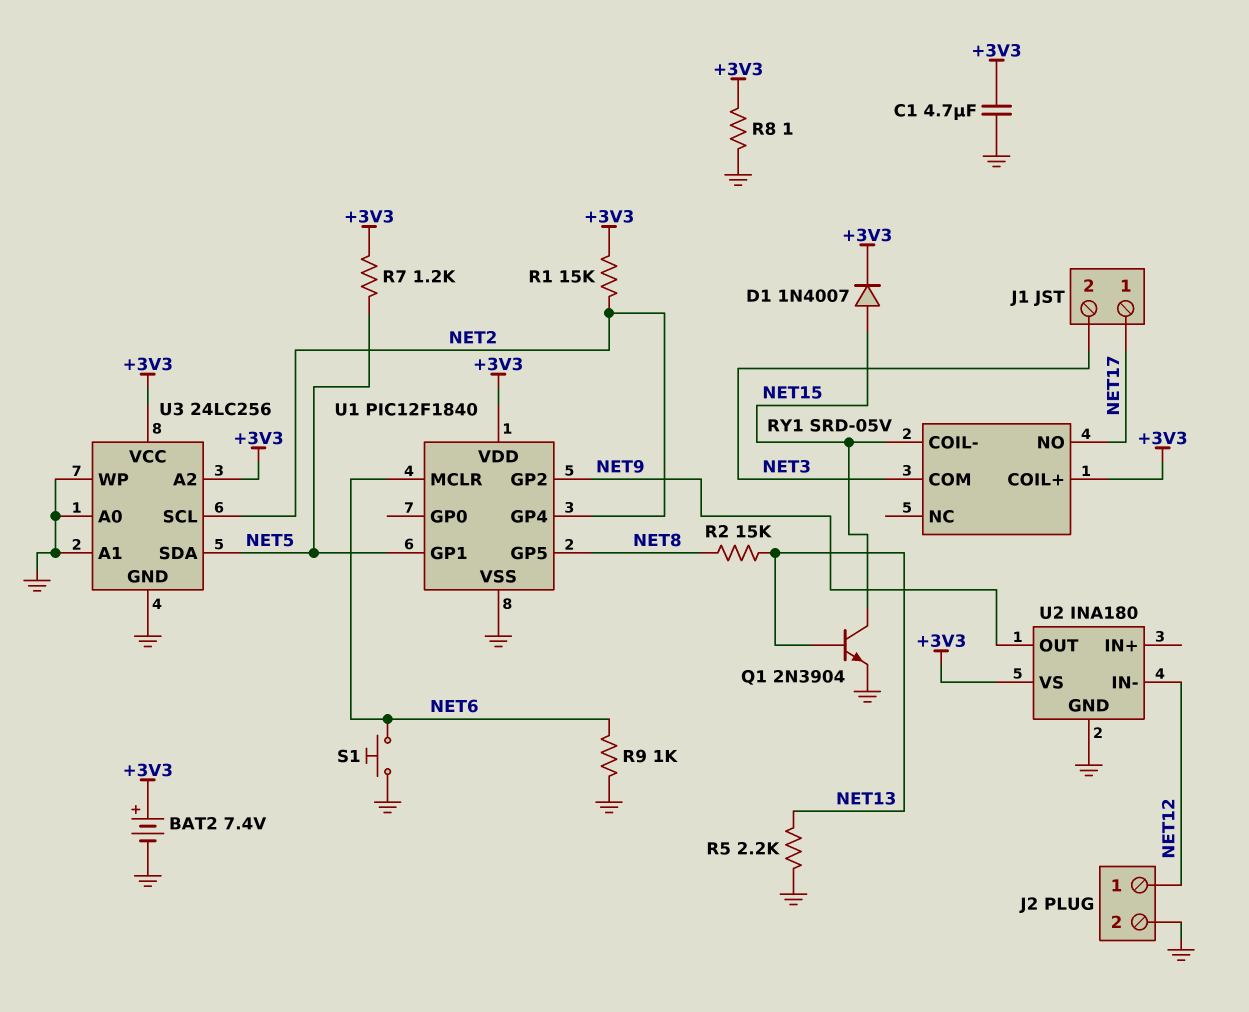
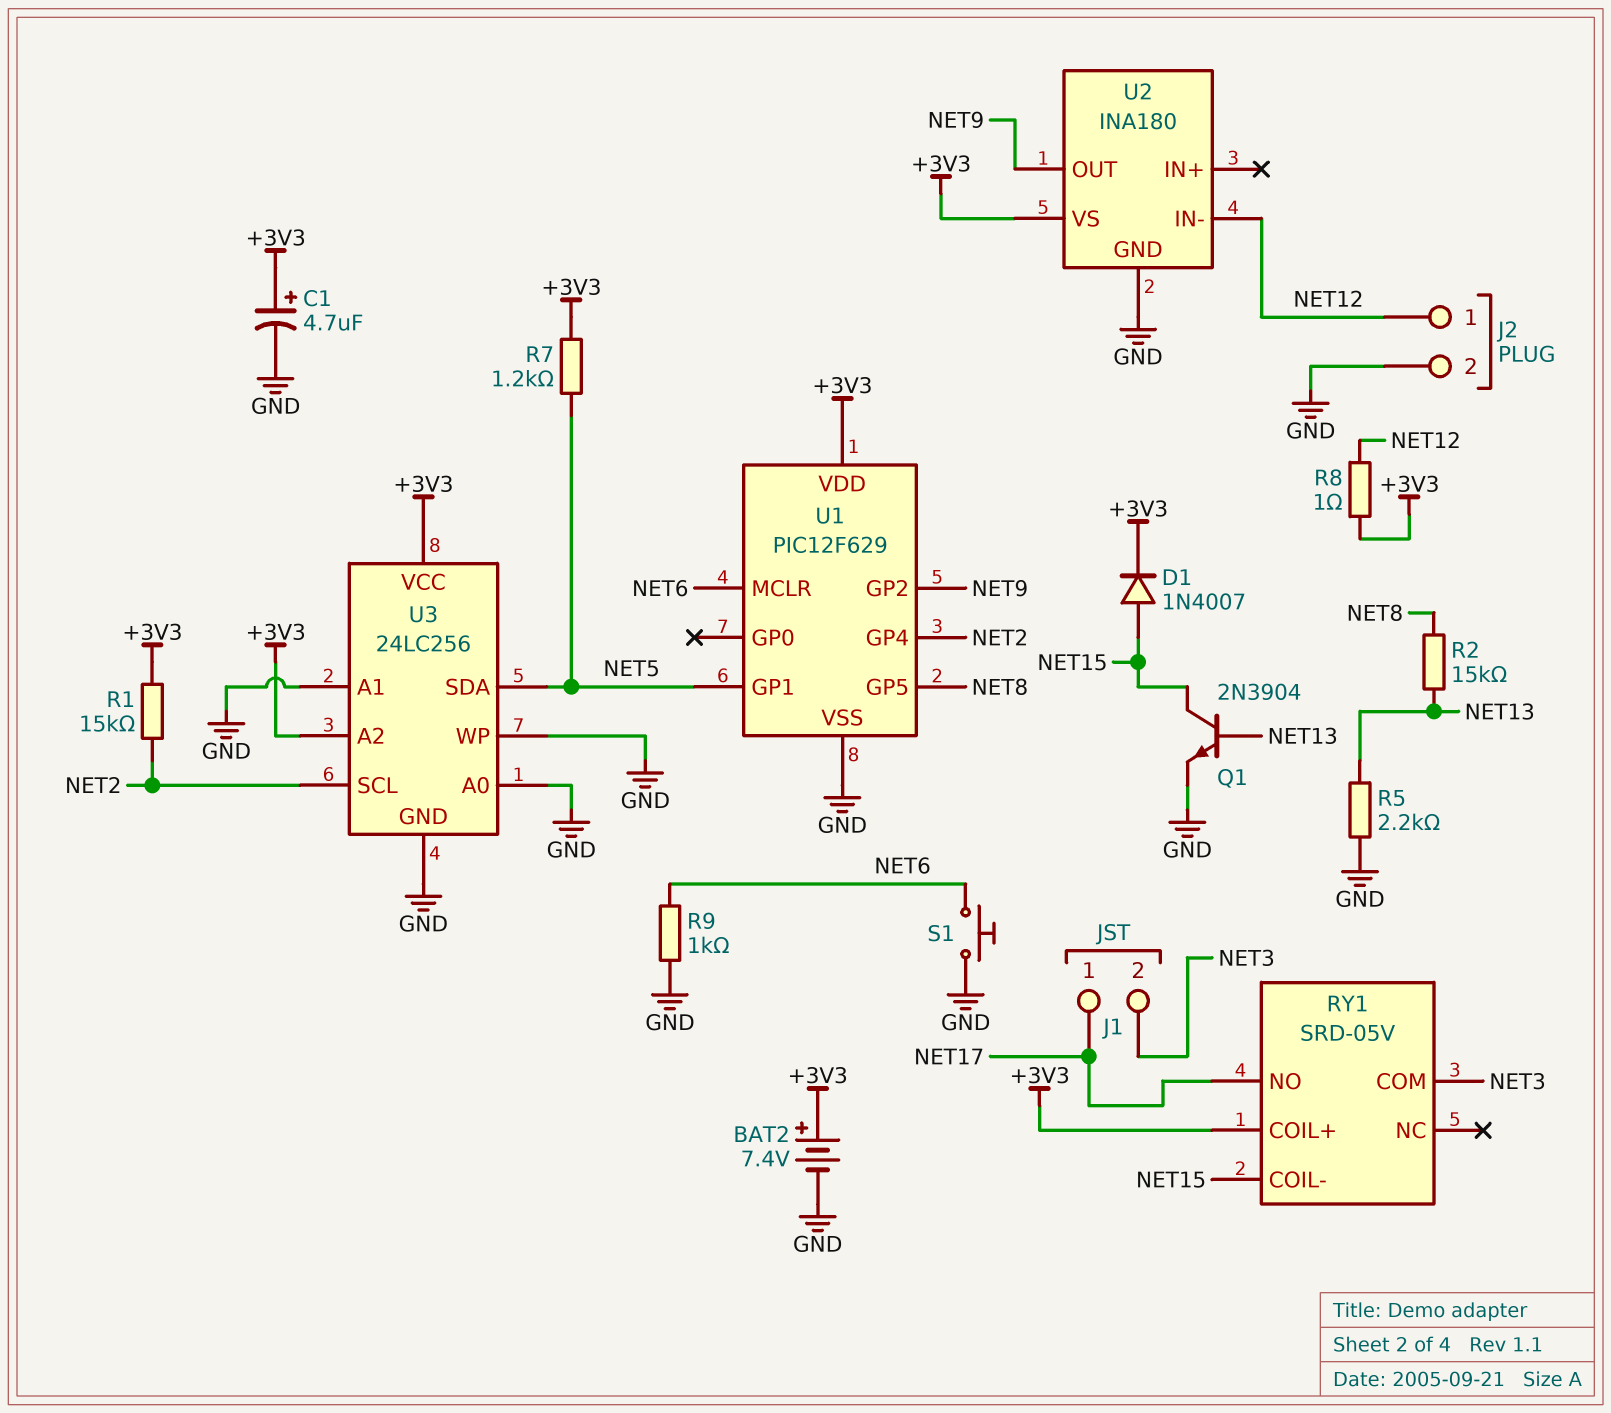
C1: 4.7uF (+3V3, GND) -> 4.7uF (plus +3V3, minus GND)
R8: 1 (+3V3, GND) -> 1 (+3V3, NET12)
U1: PIC12F1840 -> PIC12F629

